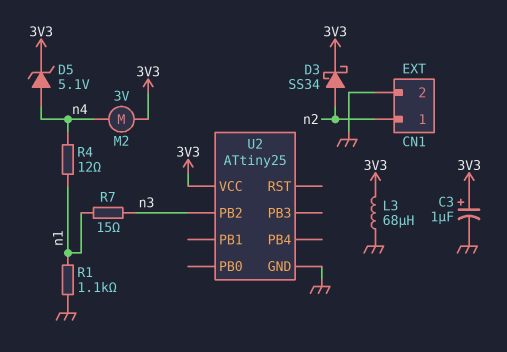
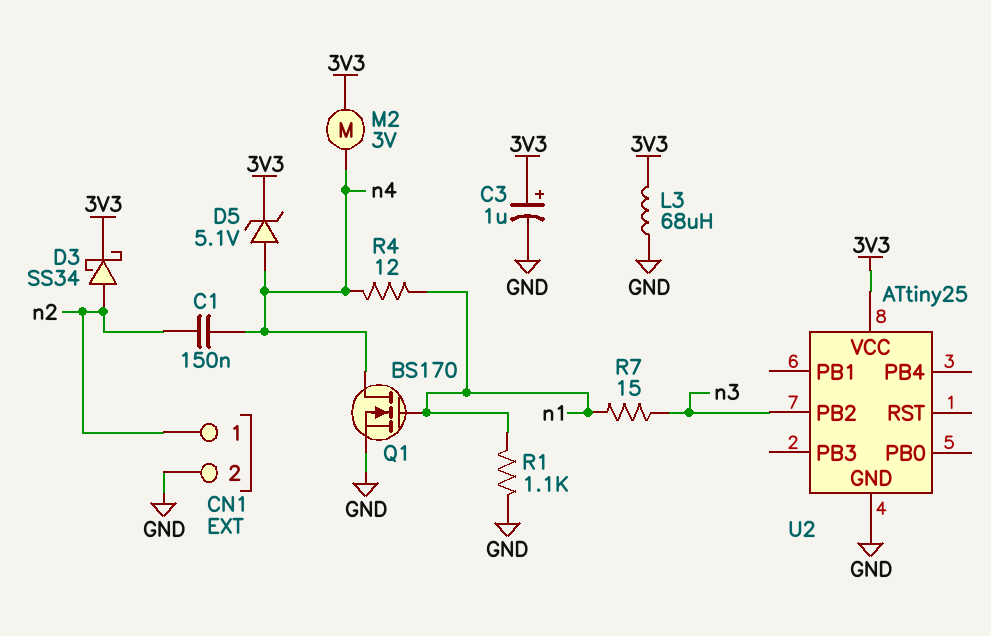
C1: none -> 150nF (n2, n4)
Q1: none -> NMOS BS170 (G n1, D n4, S GND)

